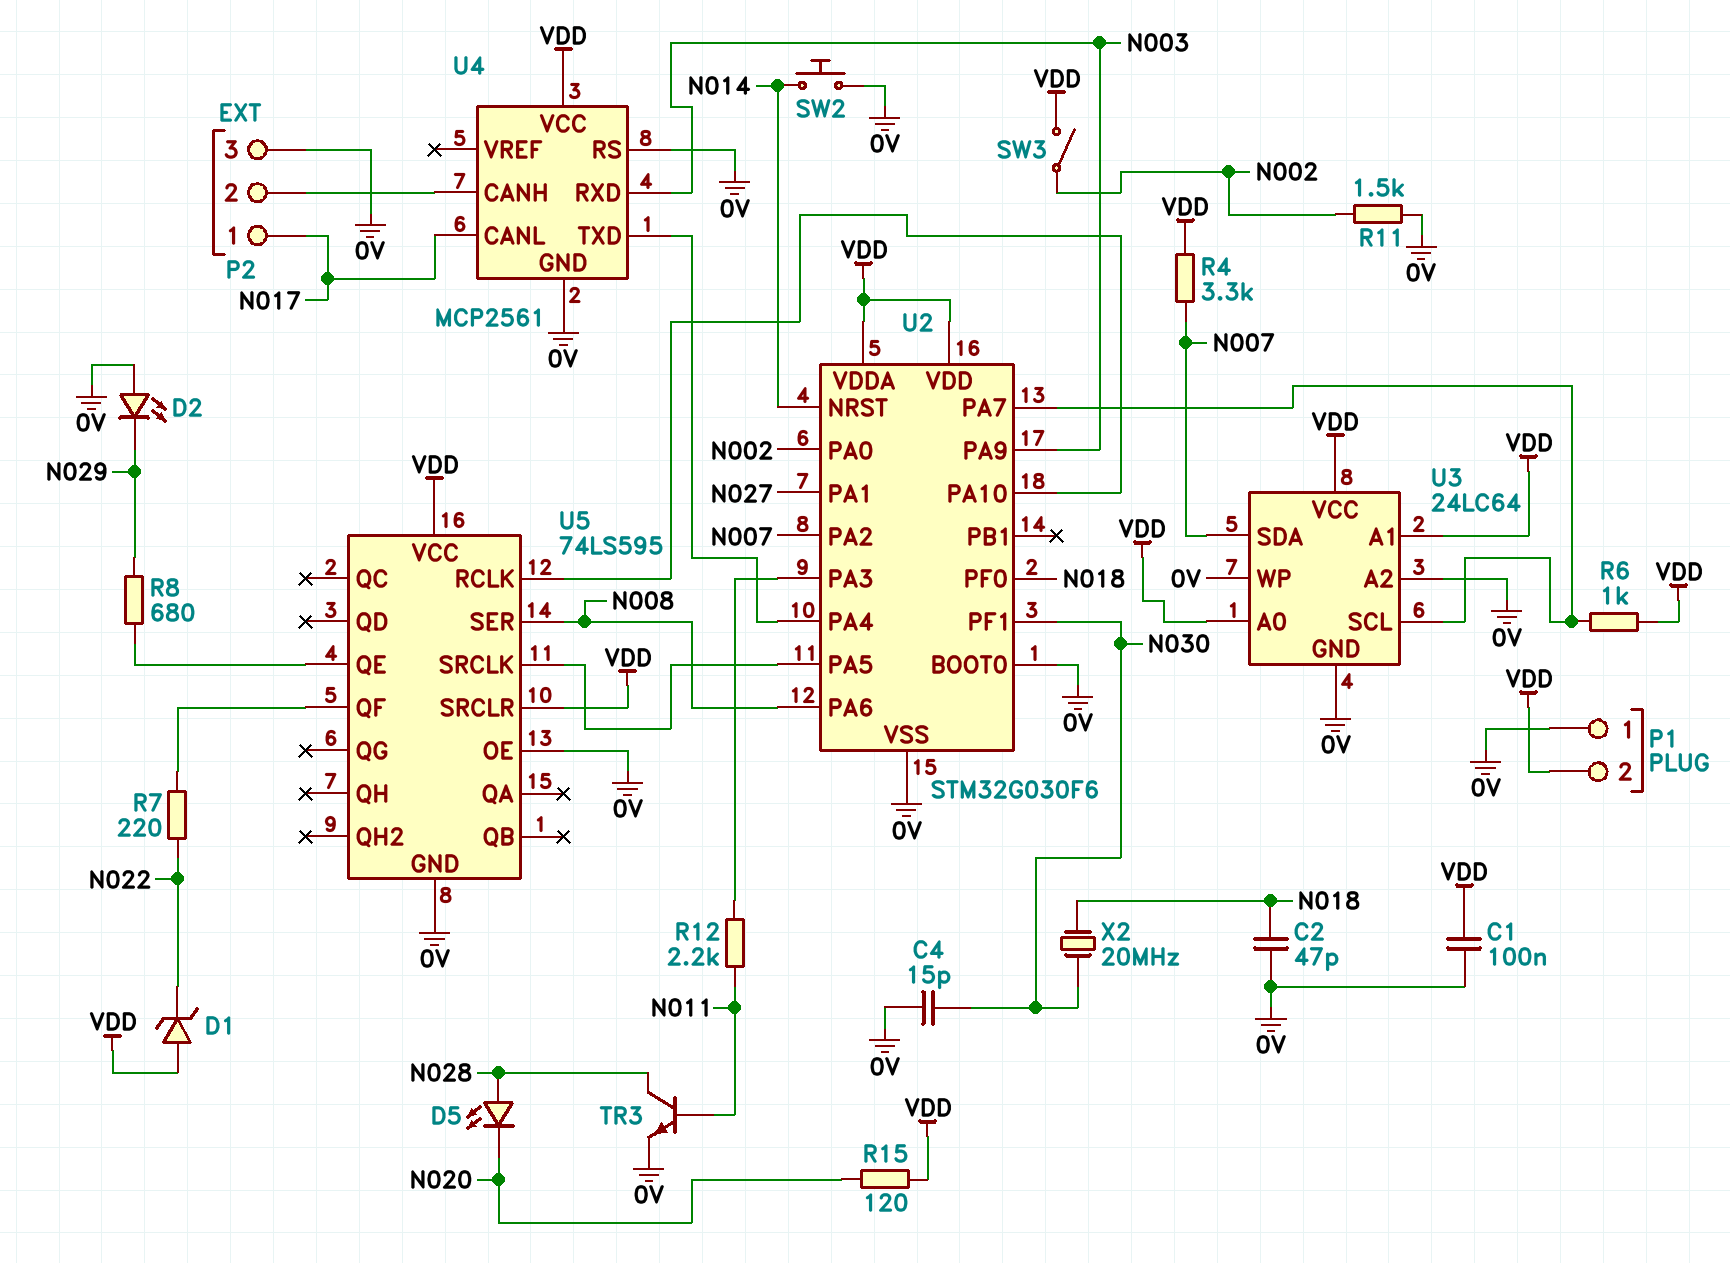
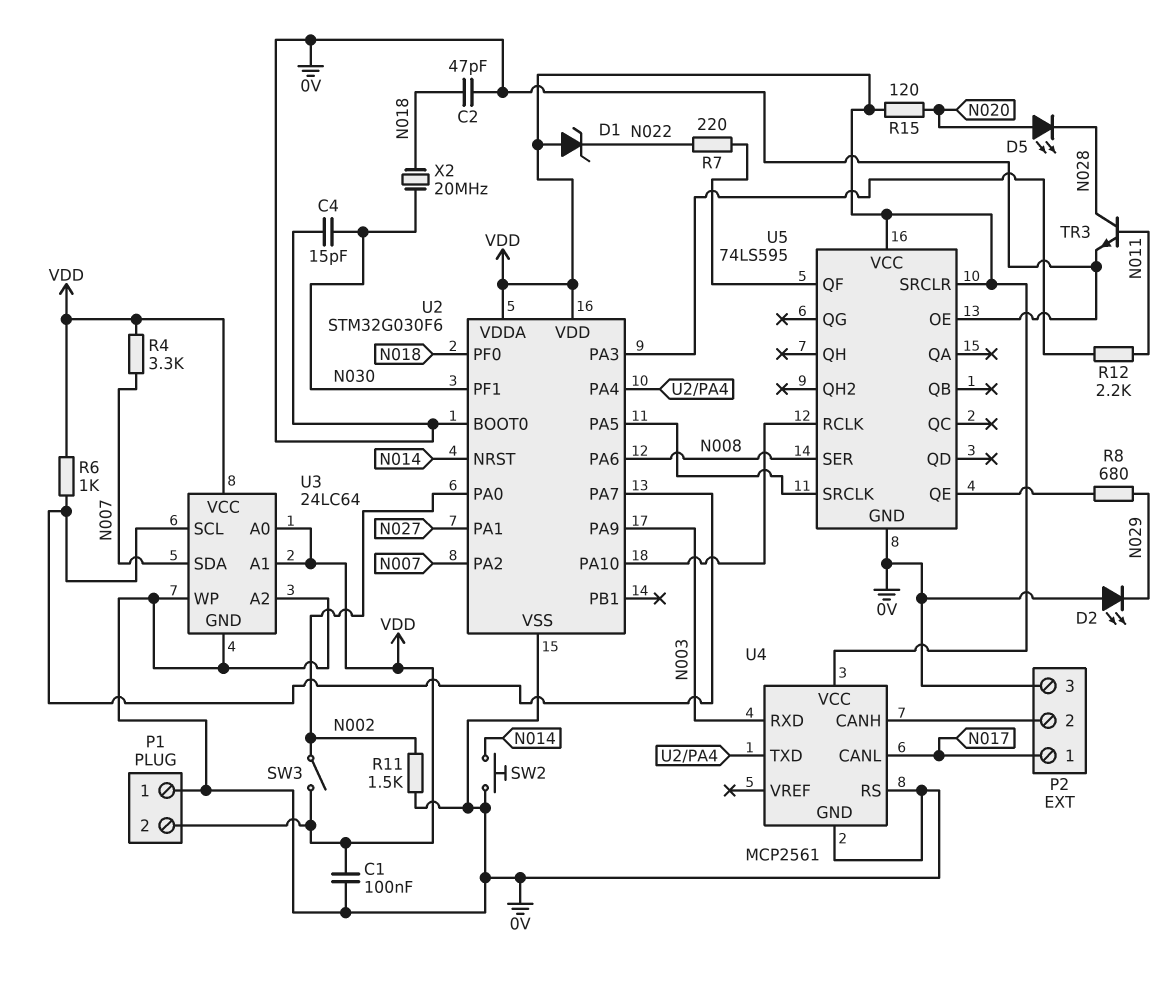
D5: LED (A N028, K N020) -> LED (A N020, K N028)

